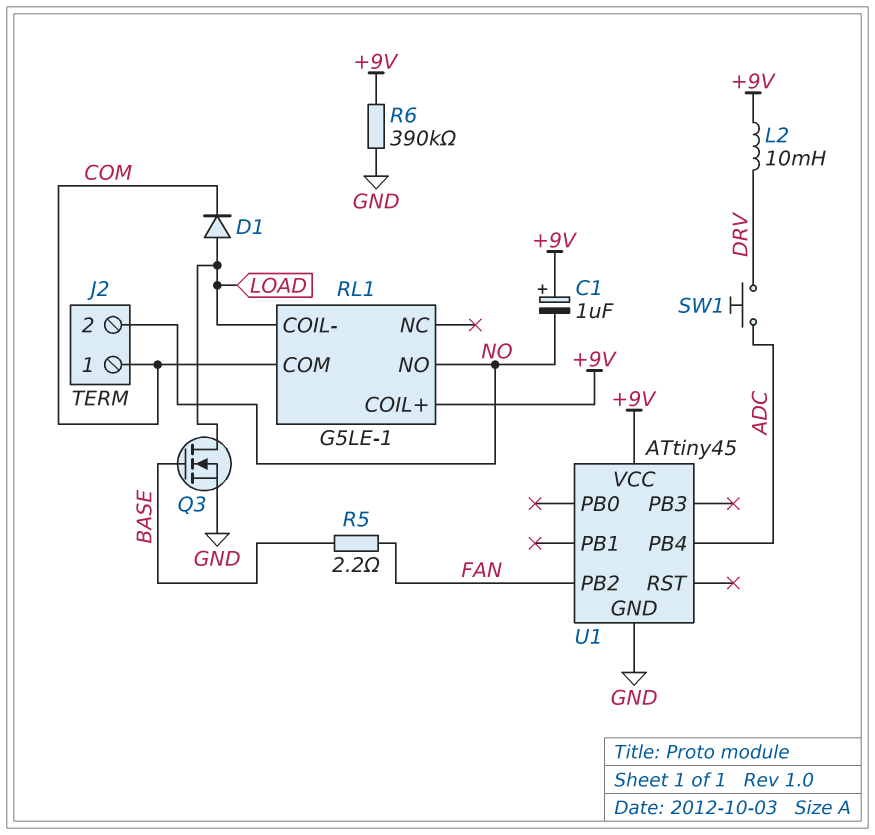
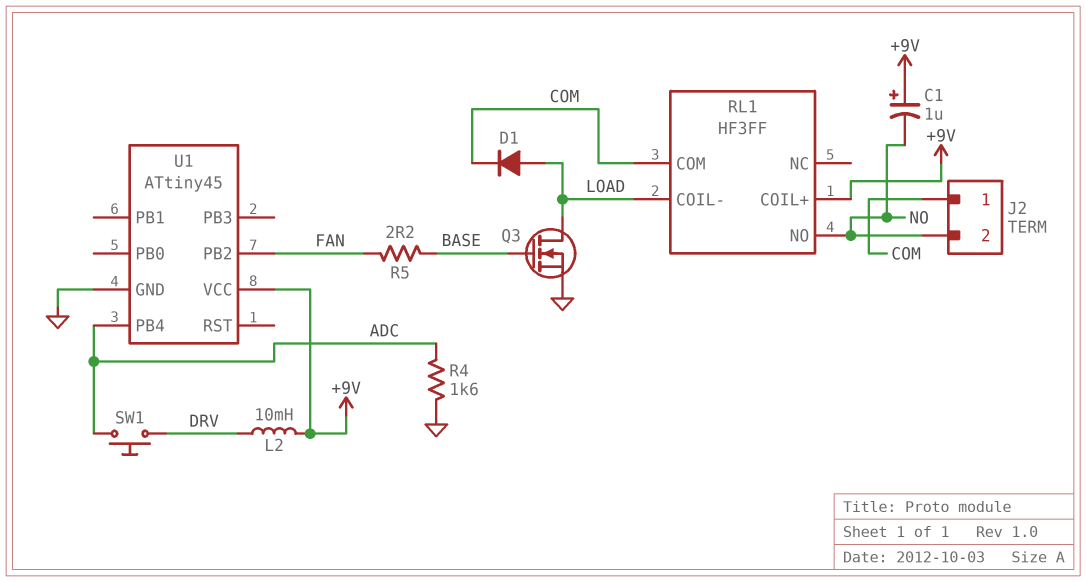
R4: none -> 1.6k (ADC, GND)
R6: 390k (+9V, GND) -> none
RL1: G5LE-1 -> HF3FF

